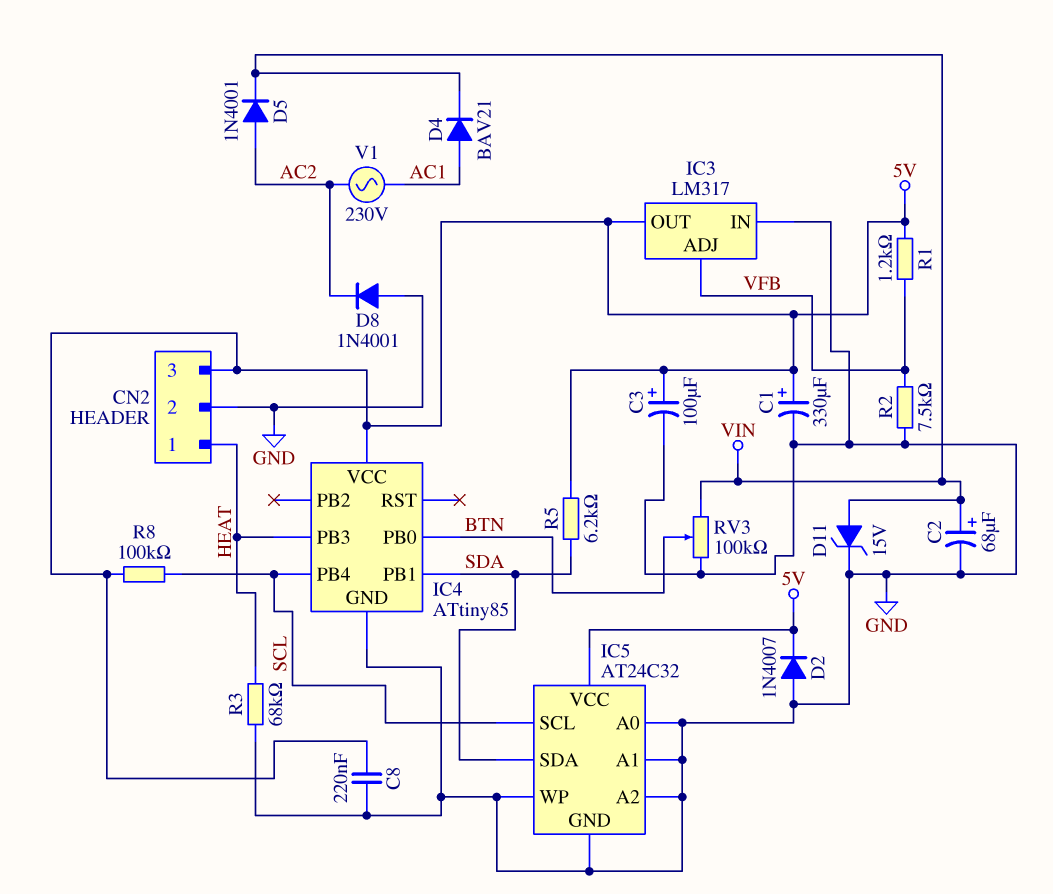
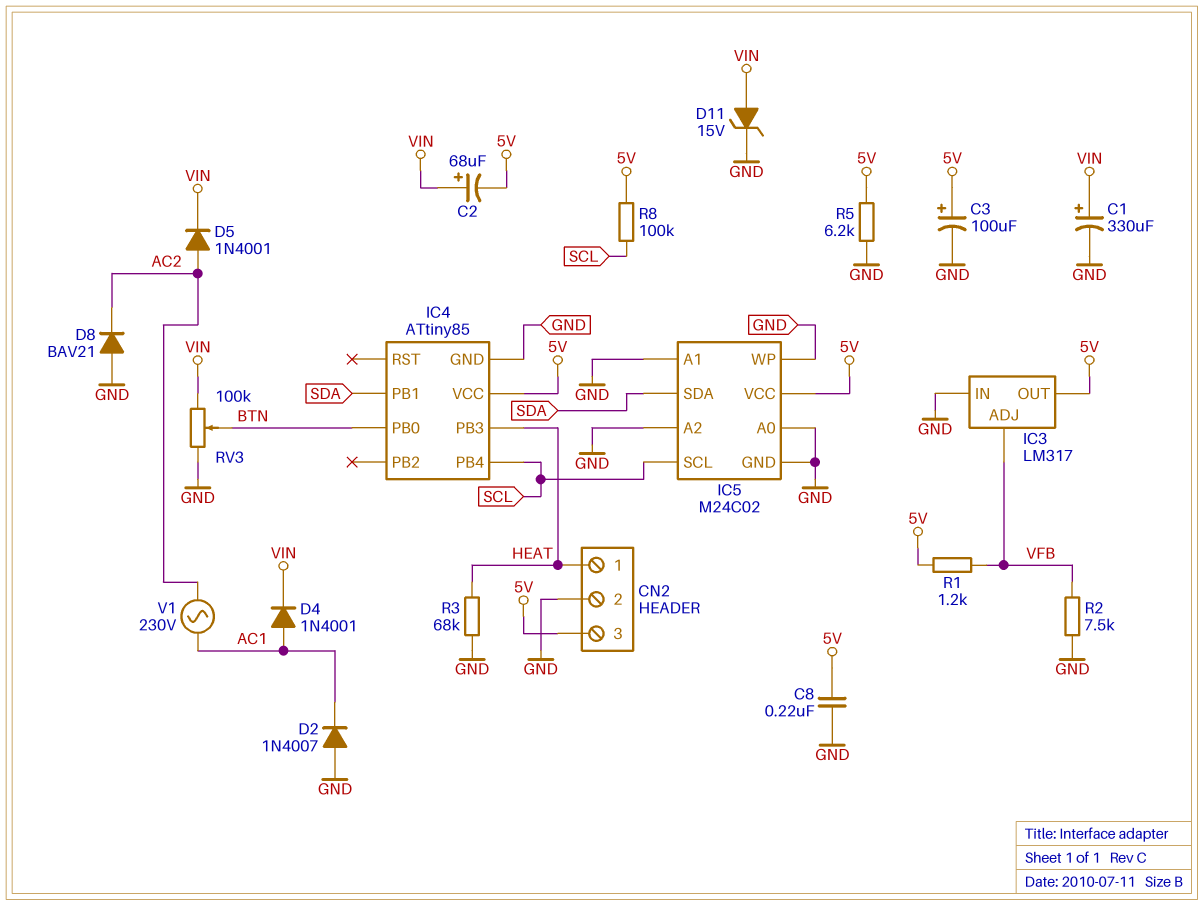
C1: 330uF (plus 5V, minus GND) -> 330uF (plus VIN, minus GND)
C2: 68uF (plus VIN, minus GND) -> 68uF (plus VIN, minus 5V)
D2: diode 1N4007 (A GND, K 5V) -> diode 1N4007 (A GND, K AC1)
D4: diode BAV21 (A AC1, K VIN) -> diode 1N4001 (A AC1, K VIN)
D8: diode 1N4001 (A GND, K AC2) -> diode BAV21 (A GND, K AC2)
IC5: AT24C32 -> M24C02
R5: 6.2k (5V, SDA) -> 6.2k (5V, GND)

